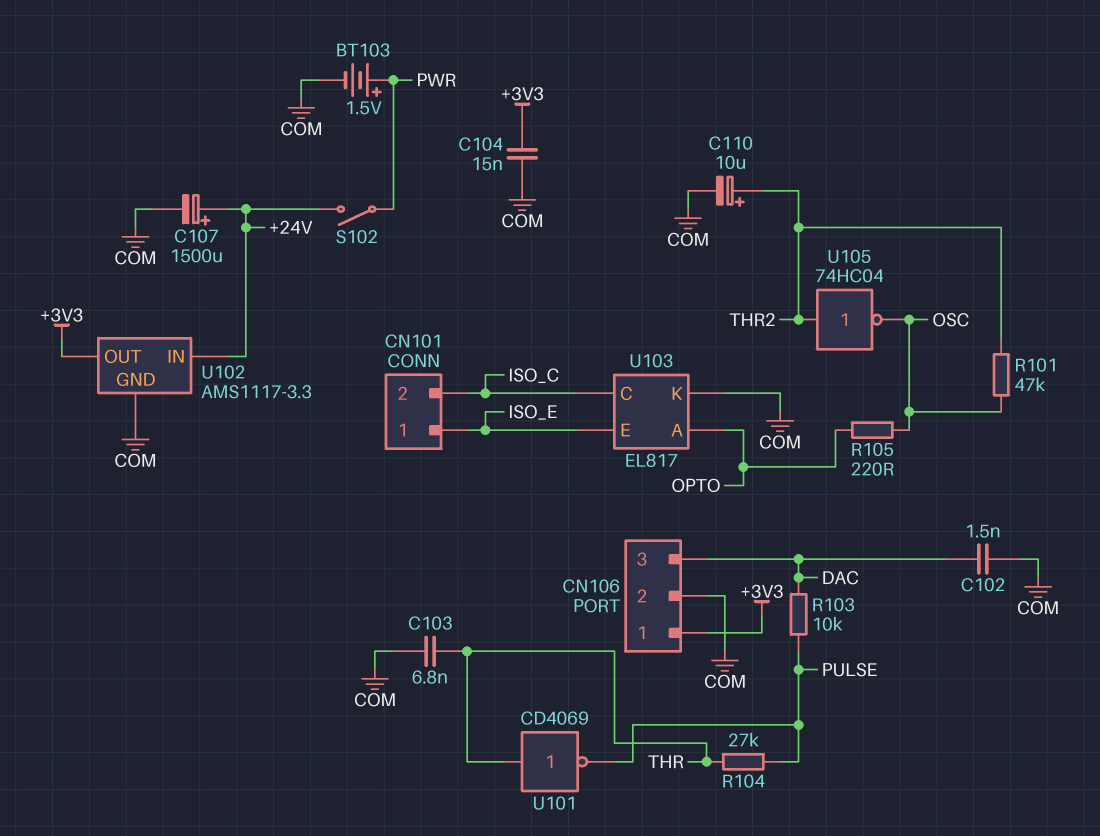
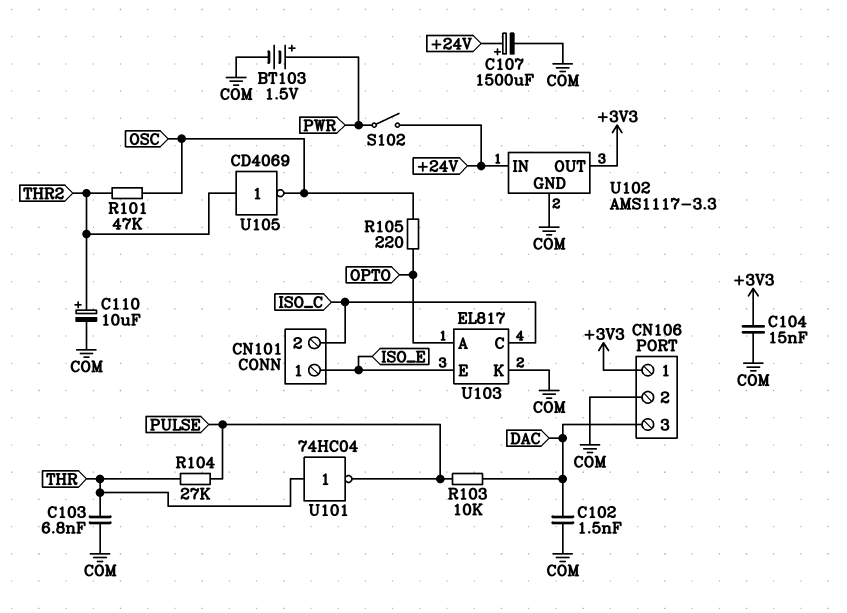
U101: NOT CD4069 (in THR, out PULSE) -> NOT 74HC04 (in THR, out PULSE)
U105: NOT 74HC04 (in THR2, out OSC) -> NOT CD4069 (in THR2, out OSC)

